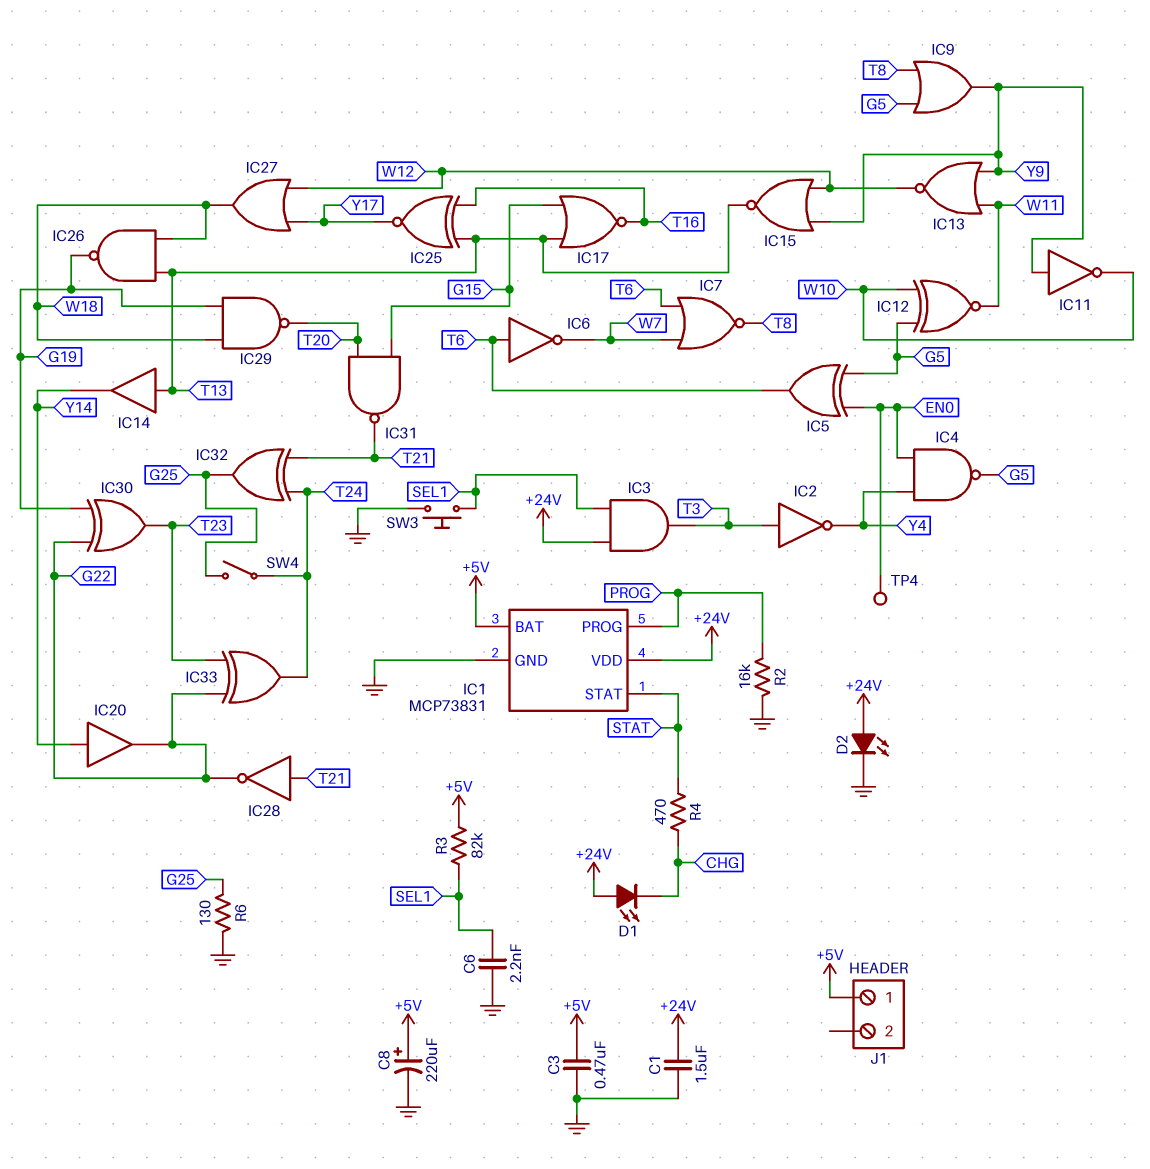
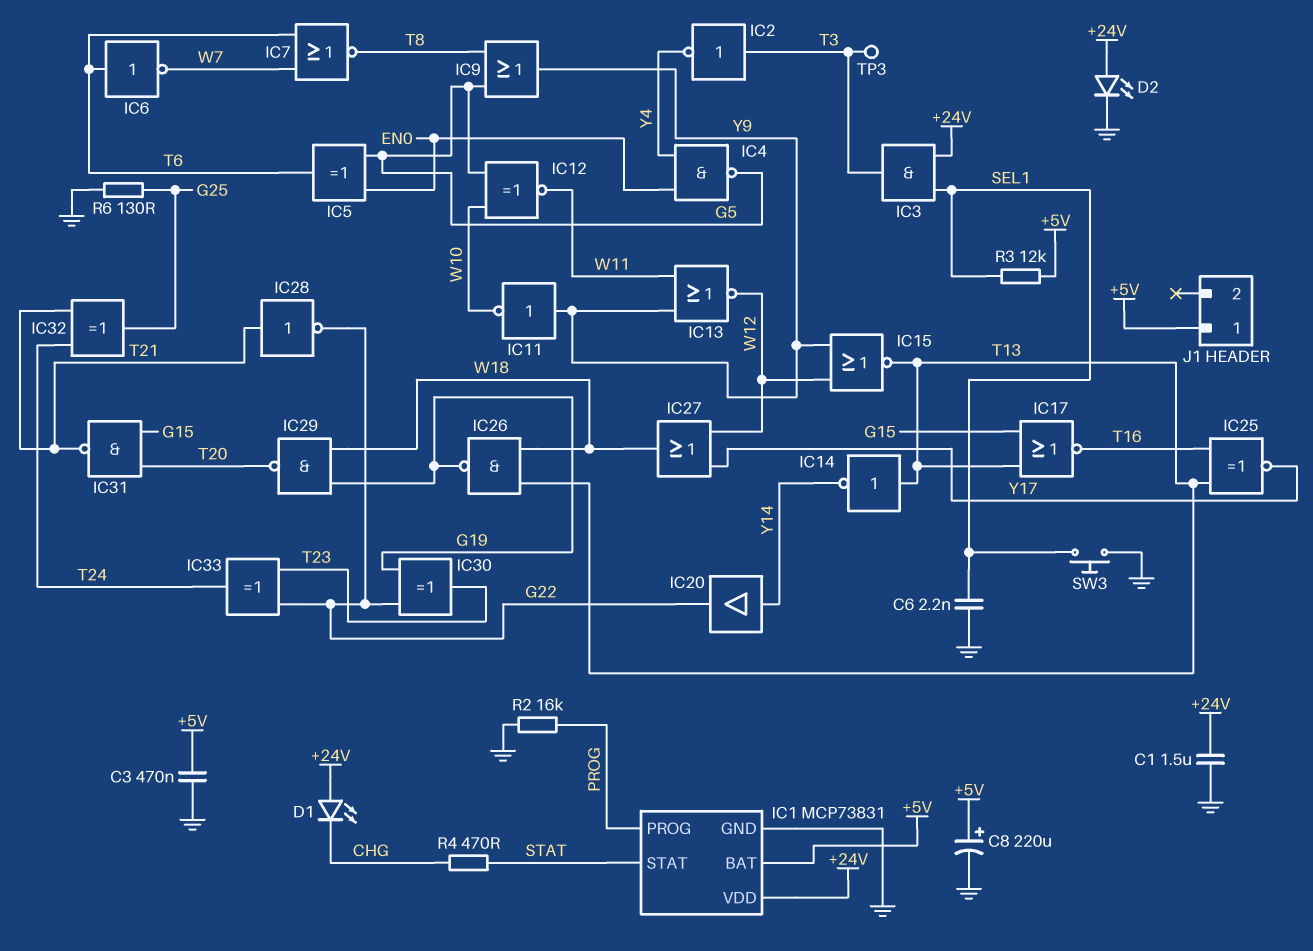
IC14: buffer (in T13, out Y14) -> NOT (in T13, out Y14)
R3: 82k (+5V, SEL1) -> 12k (+5V, SEL1)
SW4: switch (G25, T24) -> none
TP3: none -> test point (T3)
TP4: test point (EN0) -> none

